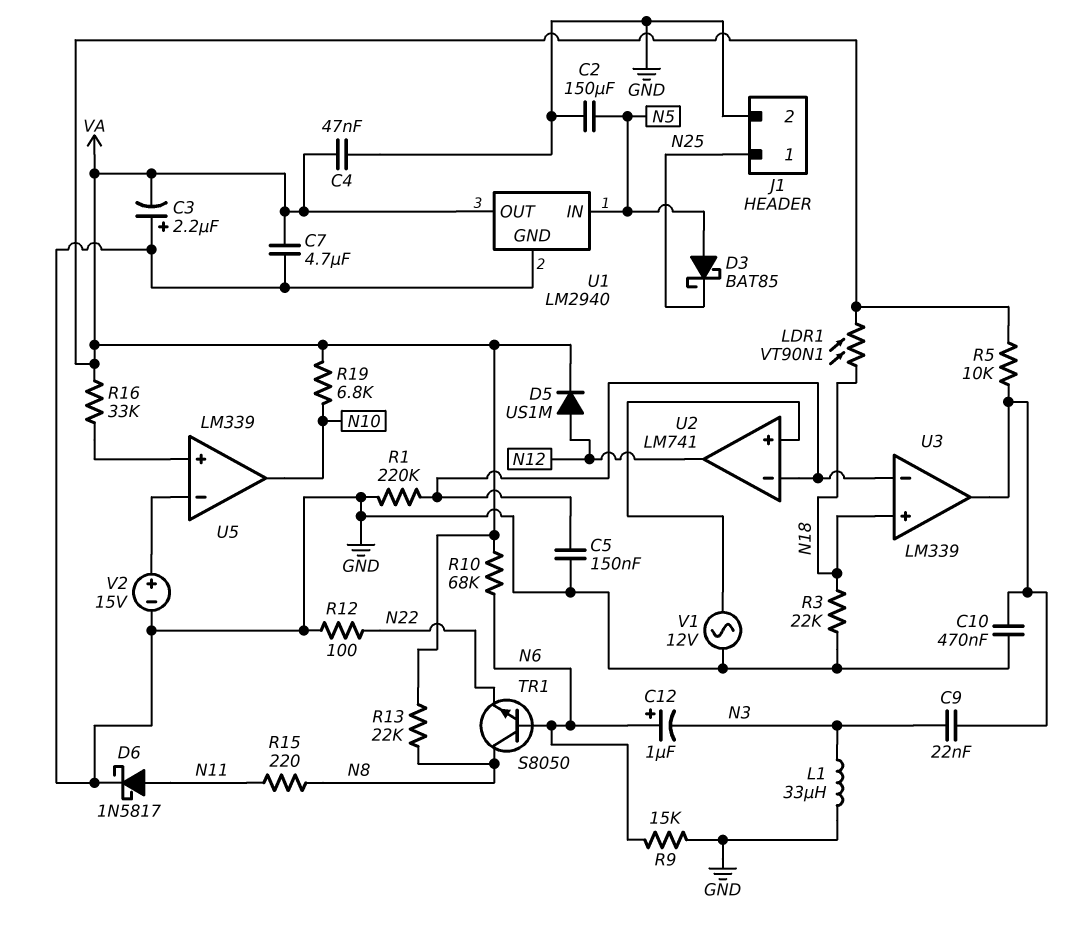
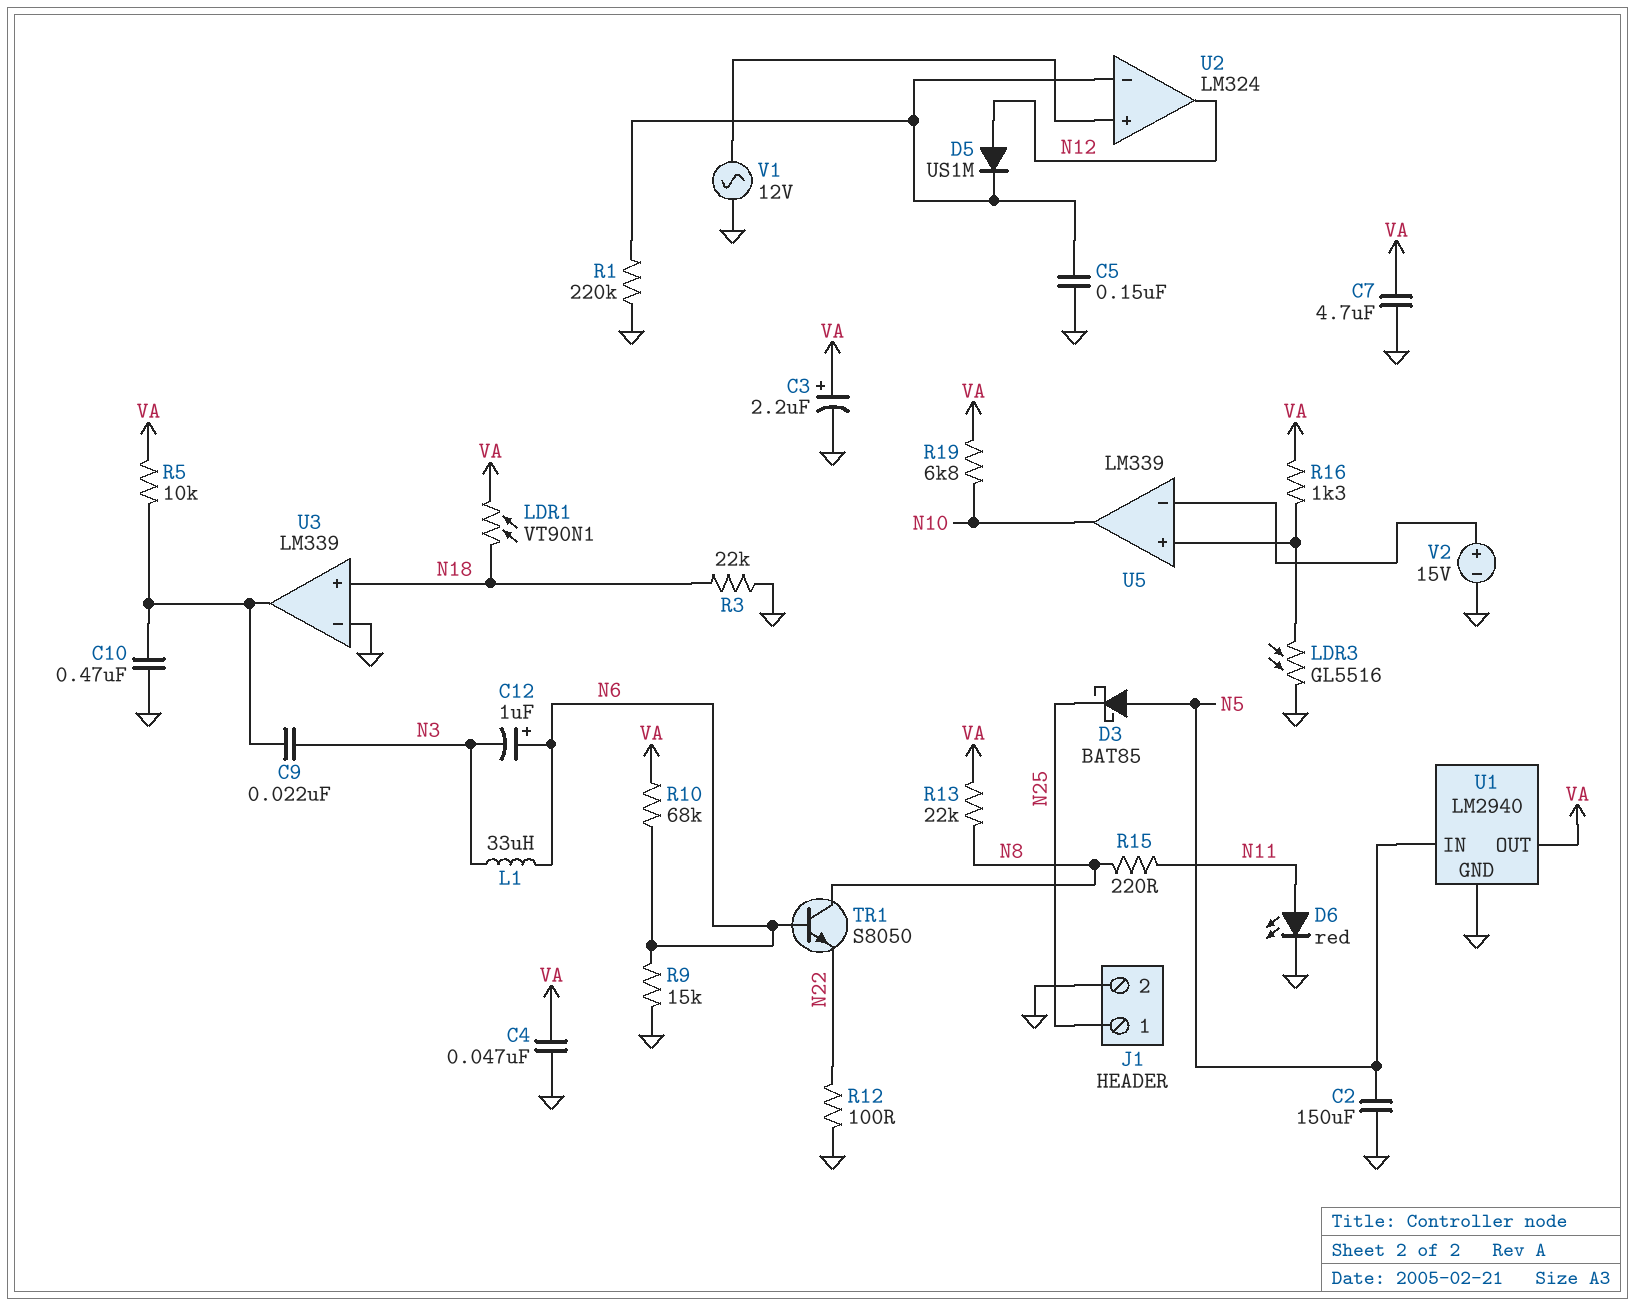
C3: 2.2uF (plus GND, minus VA) -> 2.2uF (plus VA, minus GND)
D5: diode US1M (A N12, K VA) -> diode US1M (A N12, K U2/in-)
D6: schottky 1N5817 (A N11, K GND) -> LED red (A N11, K GND)
L1: 33uH (GND, N3) -> 33uH (N3, N6)
LDR3: none -> GL5516 (GND, U5/in+)
R16: 33k (U5/in+, VA) -> 1.3k (U5/in+, VA)
U2: LM741 -> LM324
U3 pin in-: U2/in- -> GND

